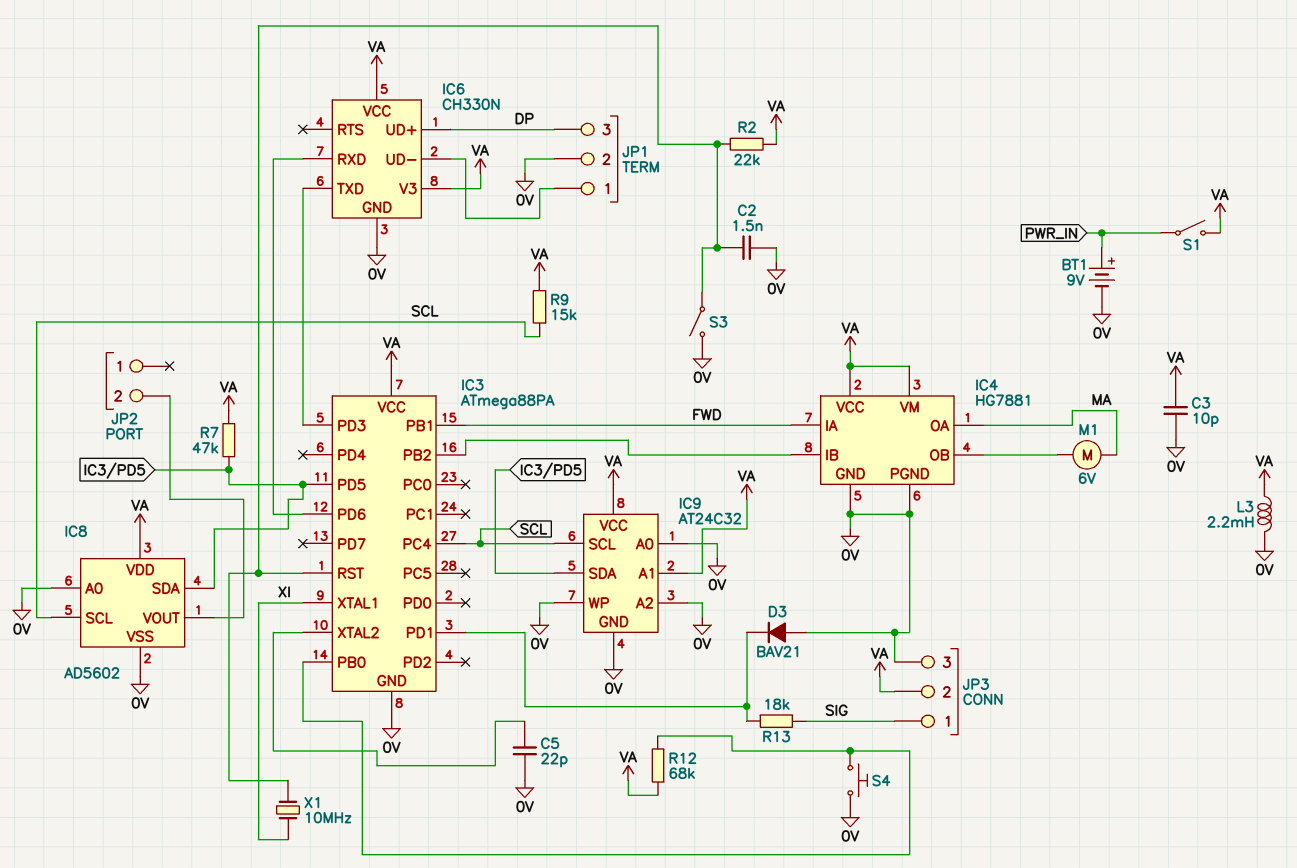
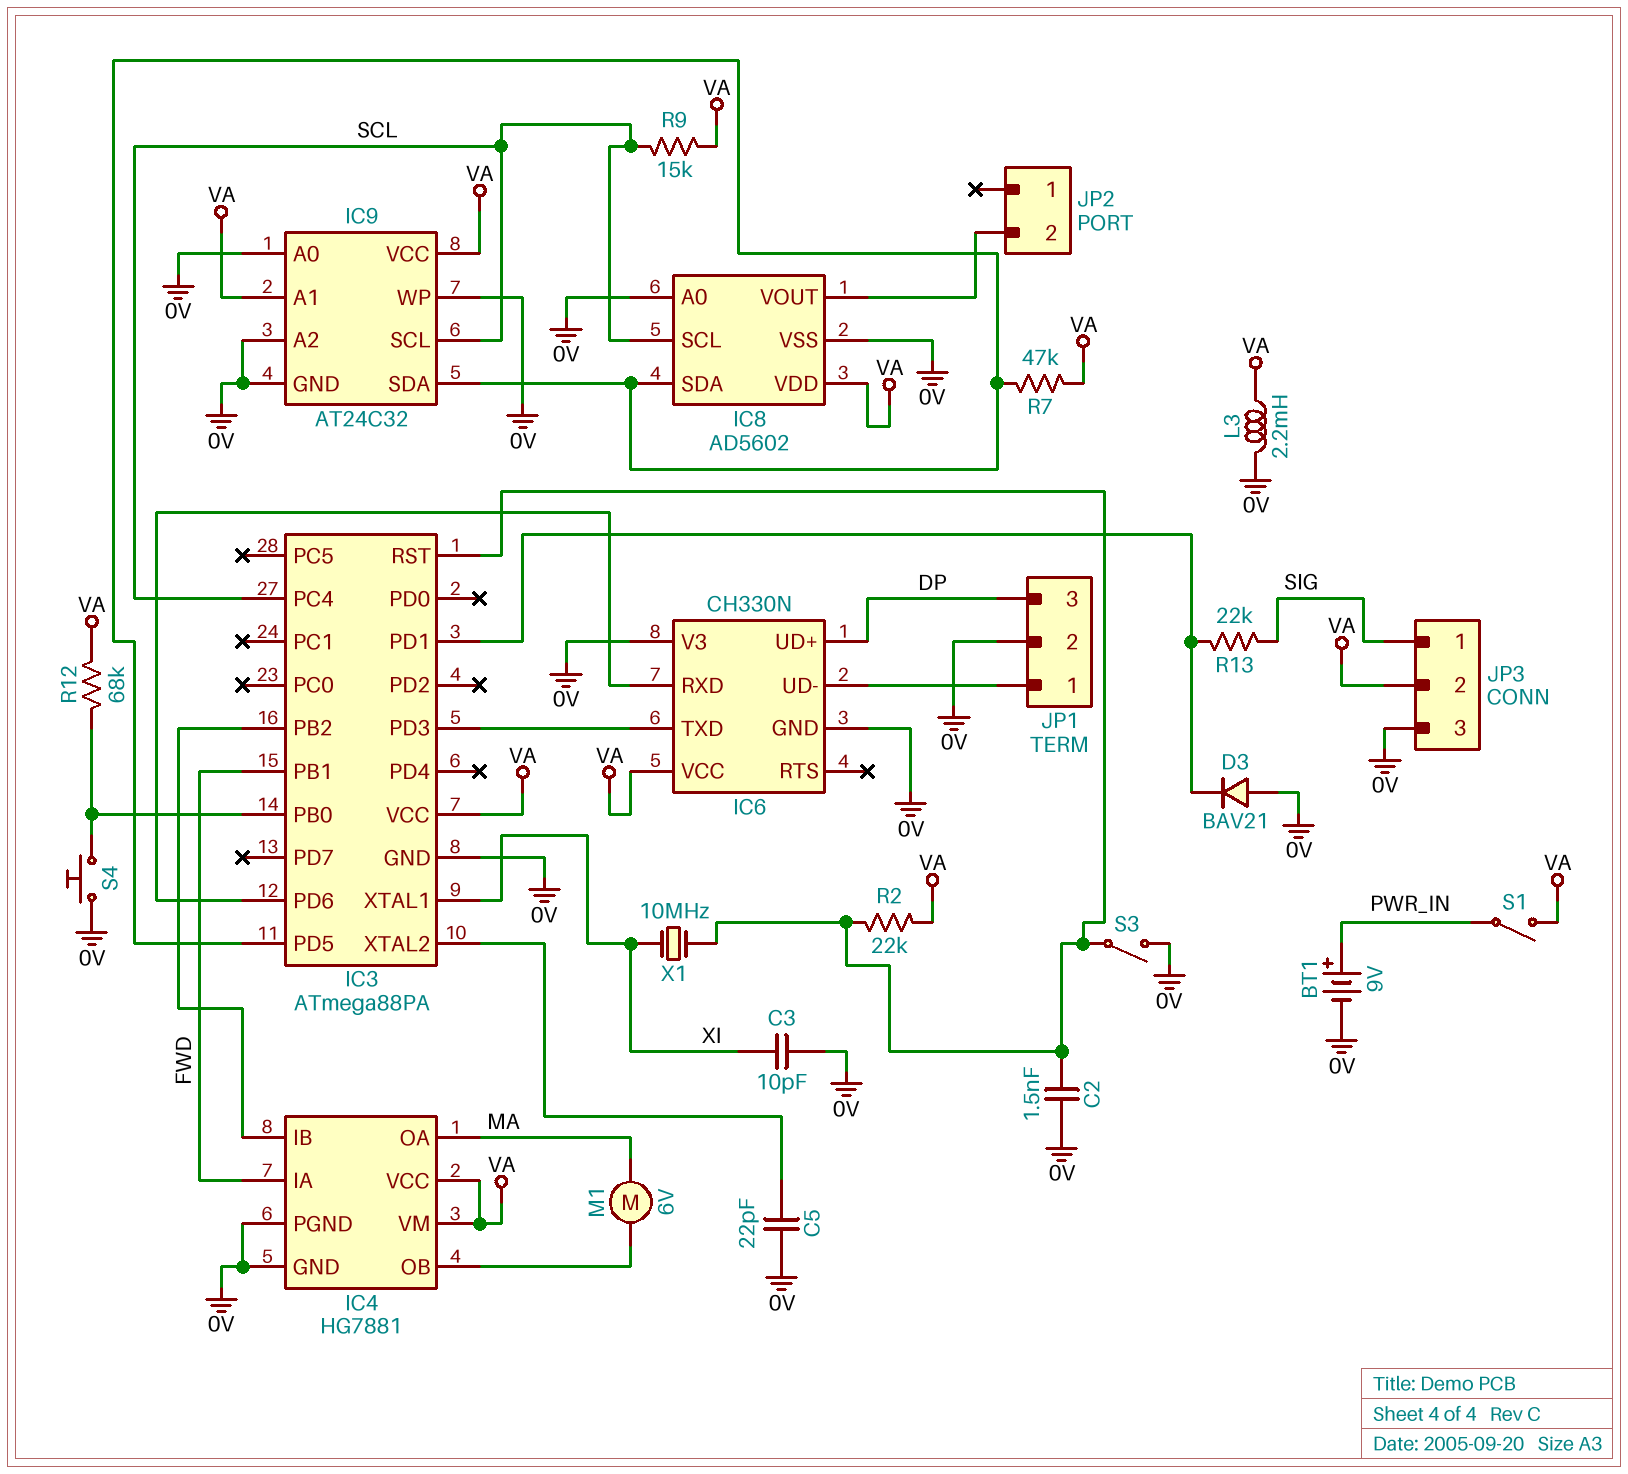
C3: 10pF (0V, VA) -> 10pF (0V, XI)
IC6 pin V3: VA -> 0V
R13: 18k (IC3/PD1, SIG) -> 22k (IC3/PD1, SIG)

